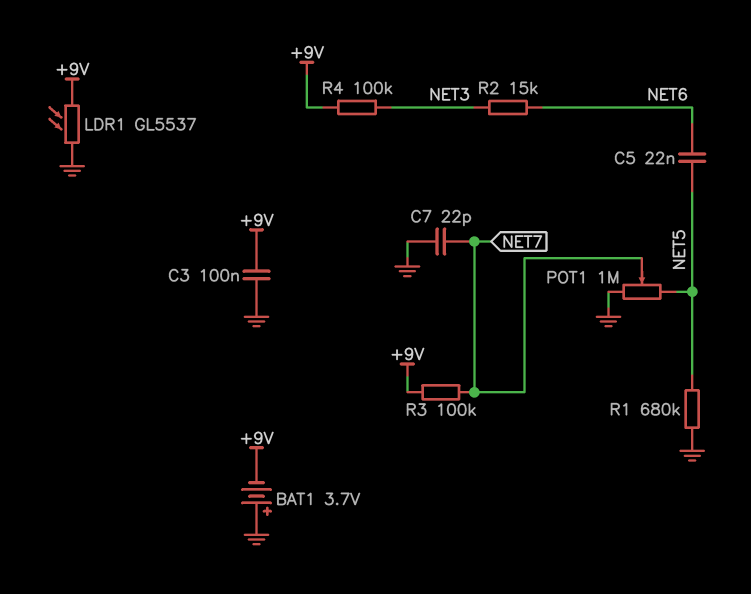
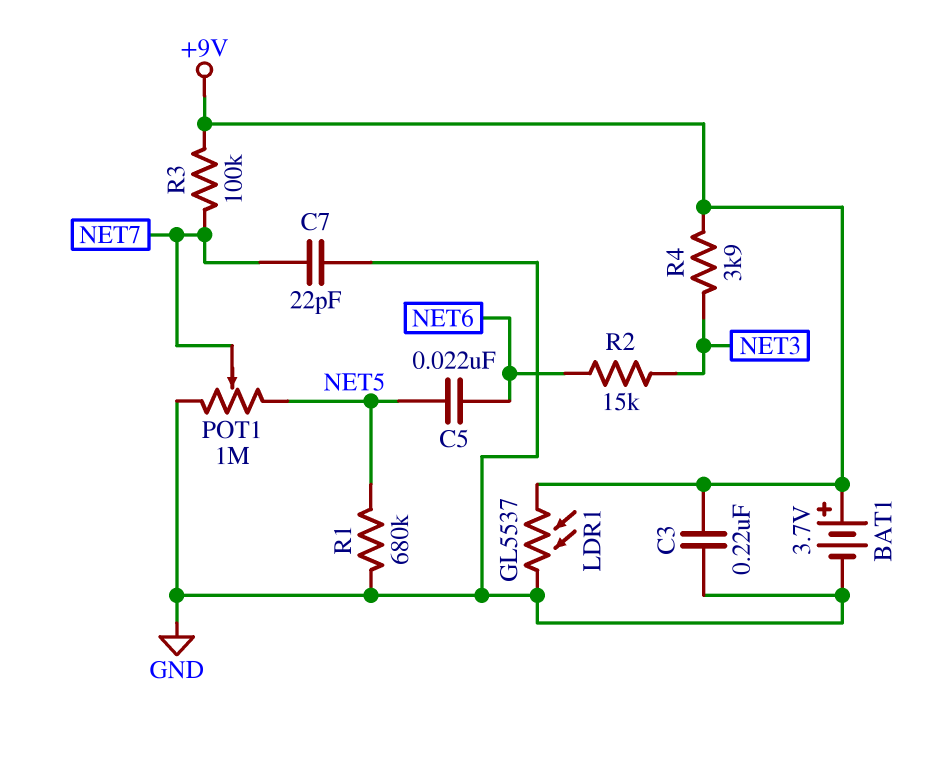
BAT1: 3.7V (plus GND, minus +9V) -> 3.7V (plus +9V, minus GND)
C3: 100nF (+9V, GND) -> 220nF (+9V, GND)
R4: 100k (+9V, NET3) -> 3.9k (+9V, NET3)

